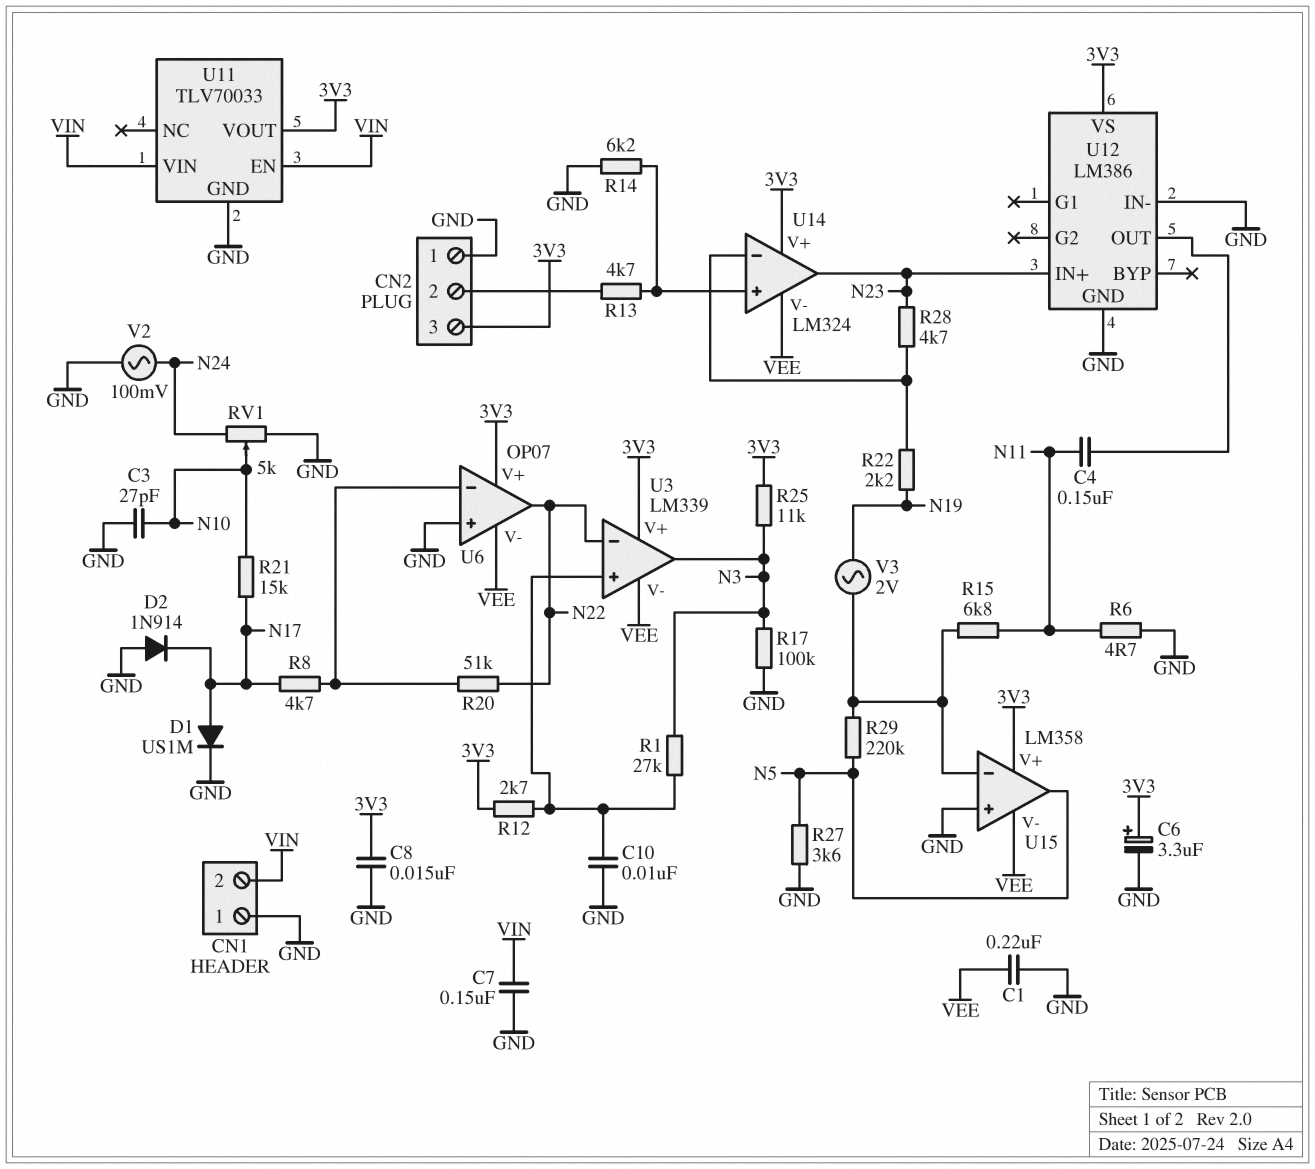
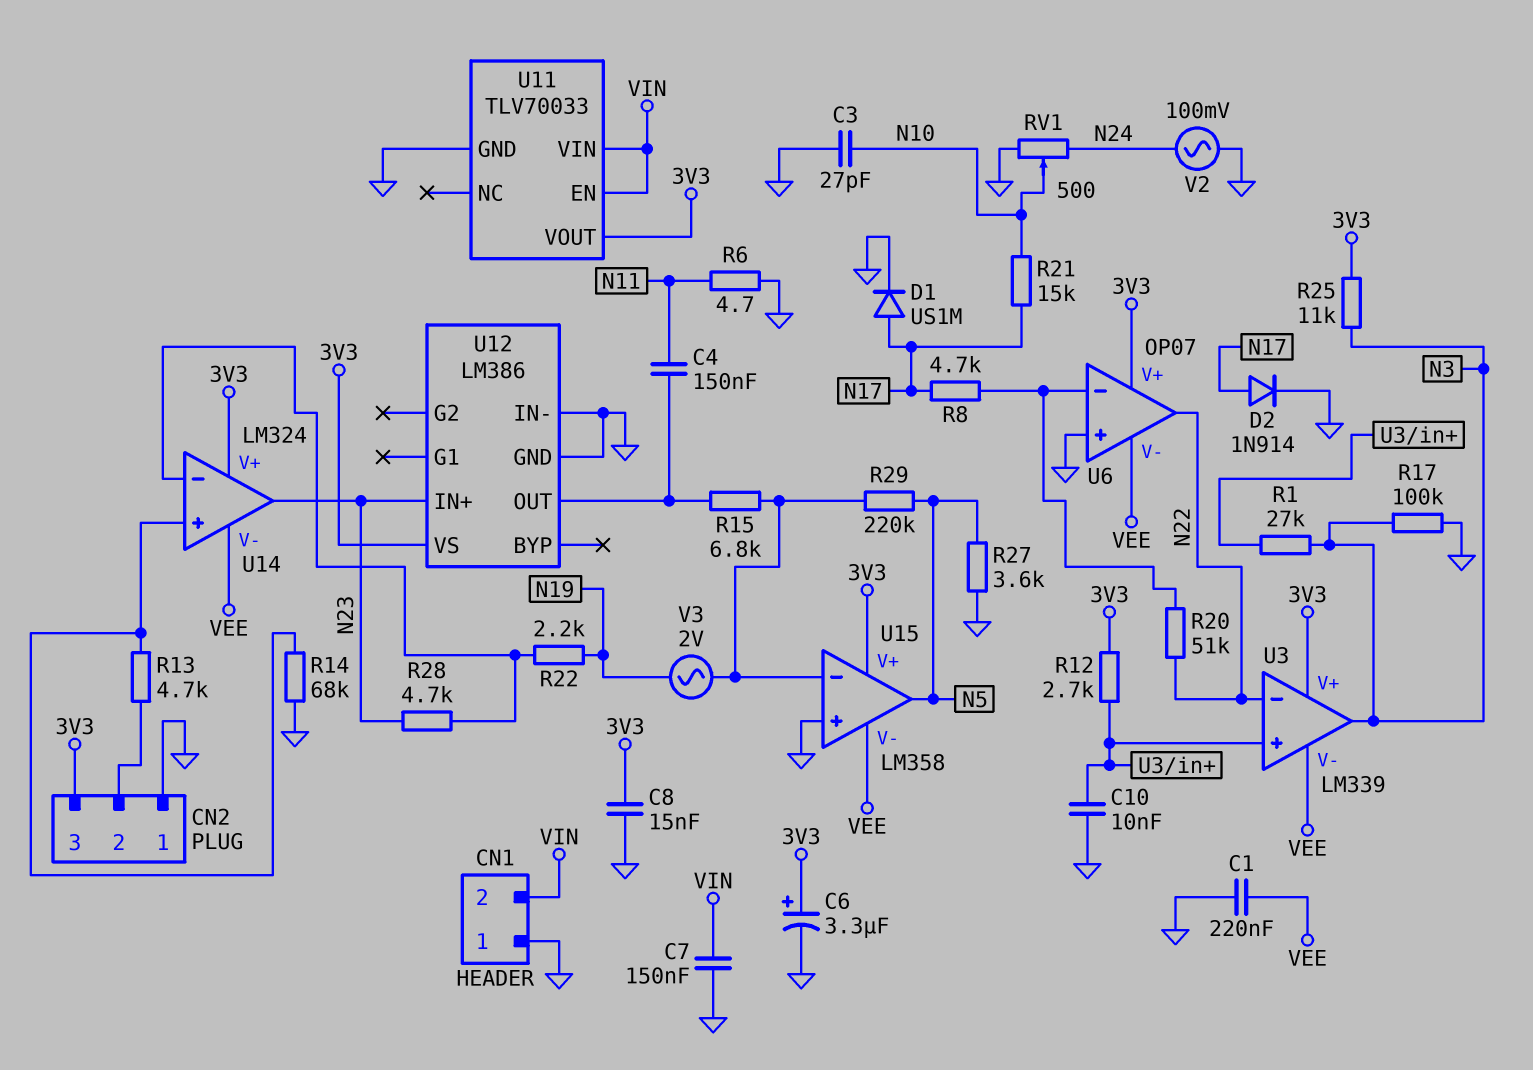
D2: diode 1N914 (A GND, K N17) -> diode 1N914 (A N17, K GND)
R14: 6.2k (GND, U14/in+) -> 68k (GND, U14/in+)
R15: 6.8k (N11, U15/in-) -> 6.8k (U12/OUT, U15/in-)
RV1: 5k (GND, N24, wiper N10) -> 500 (GND, N24, wiper N10)

